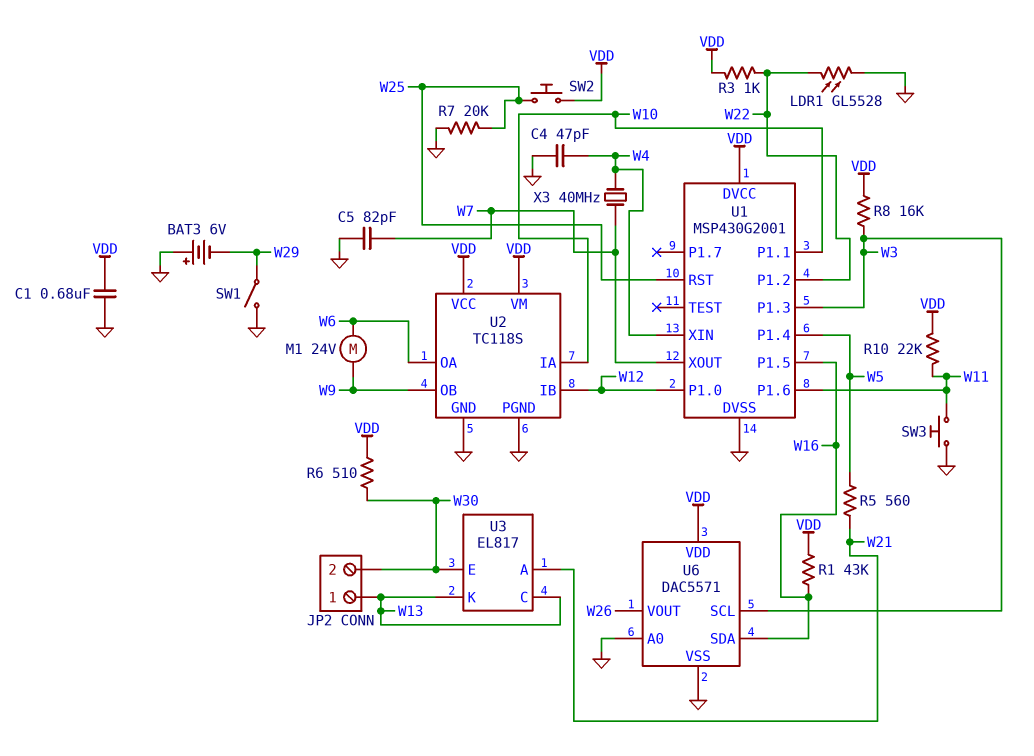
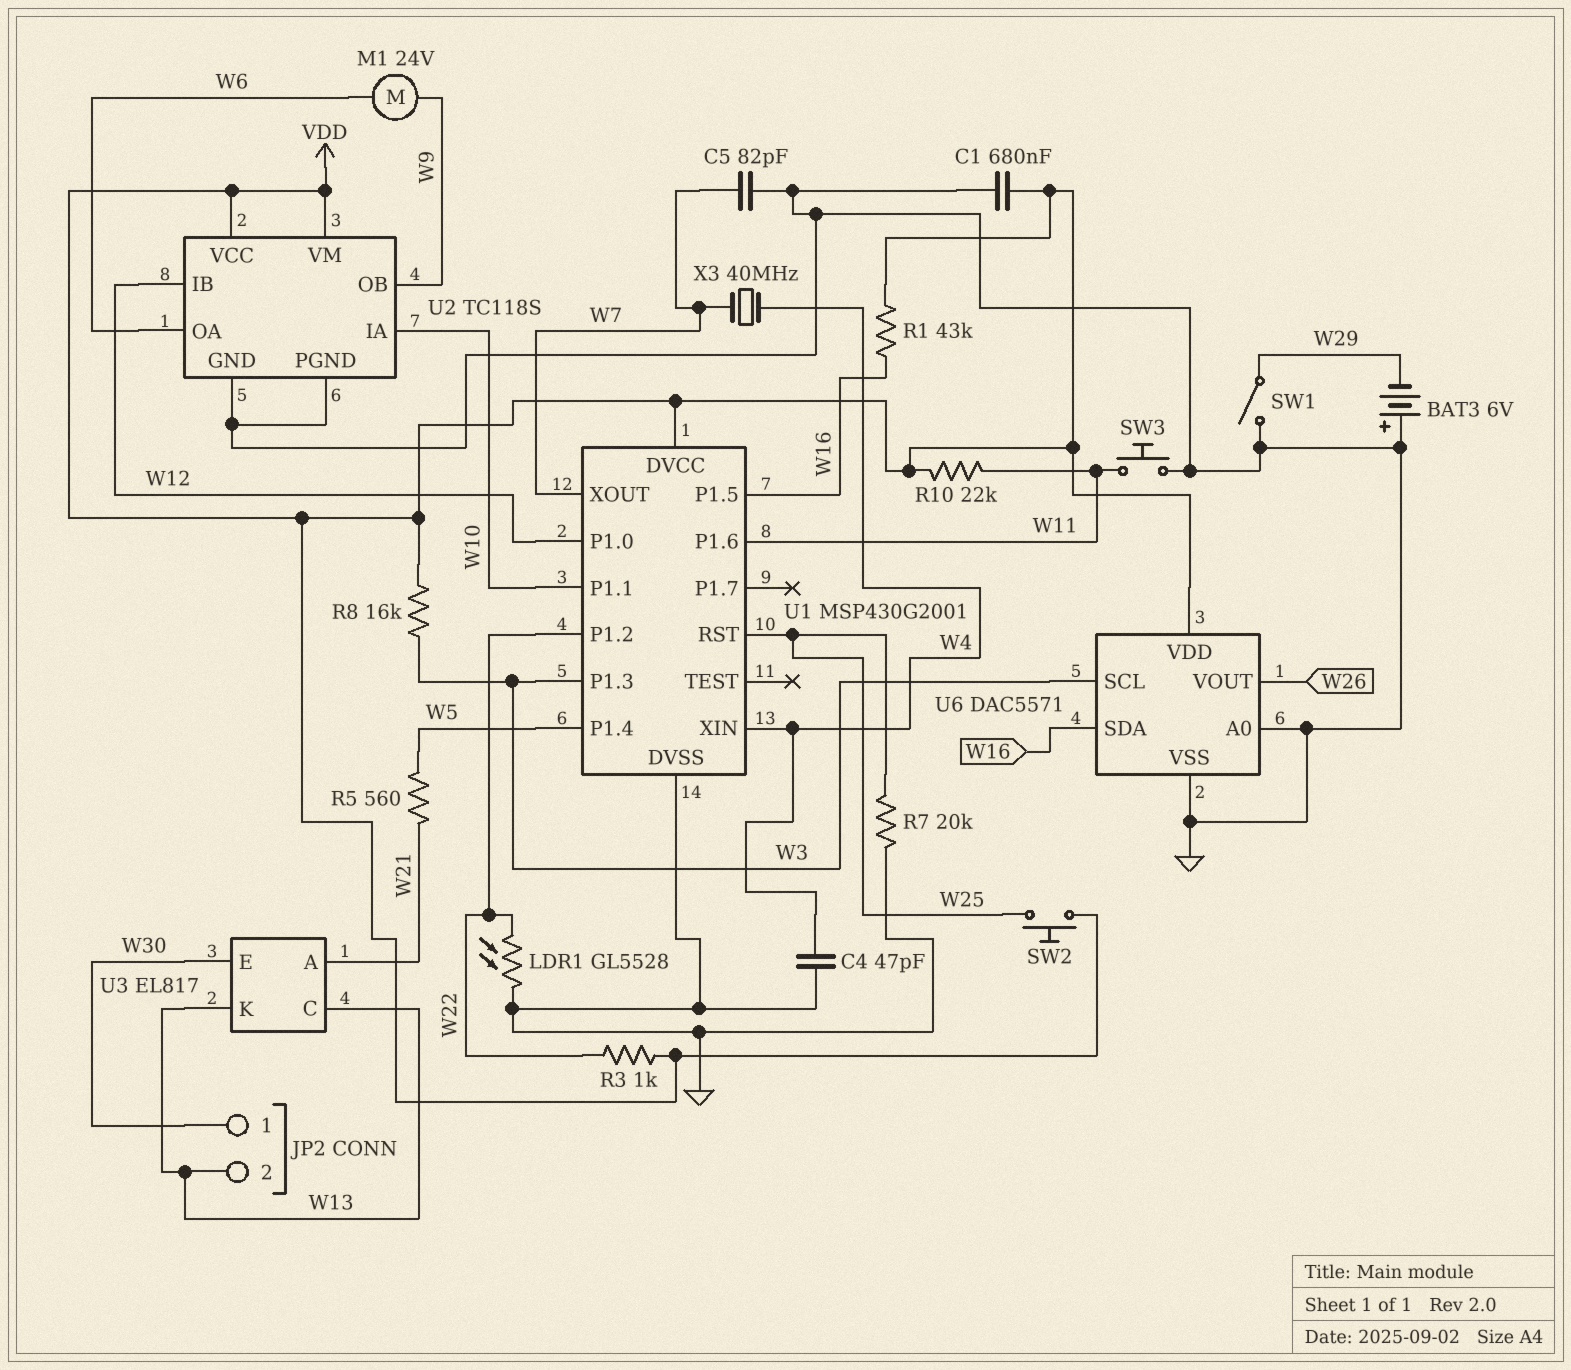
JP2 pin 1: W13 -> W30
JP2 pin 2: W30 -> W13
R6: 510 (VDD, W30) -> none

